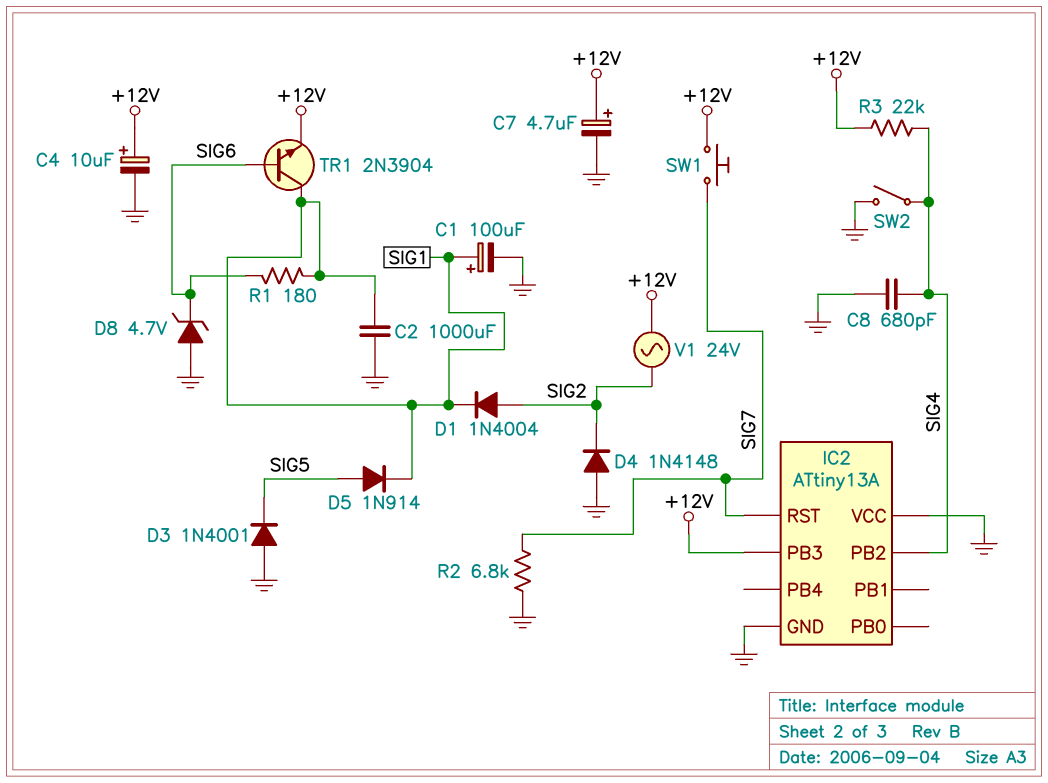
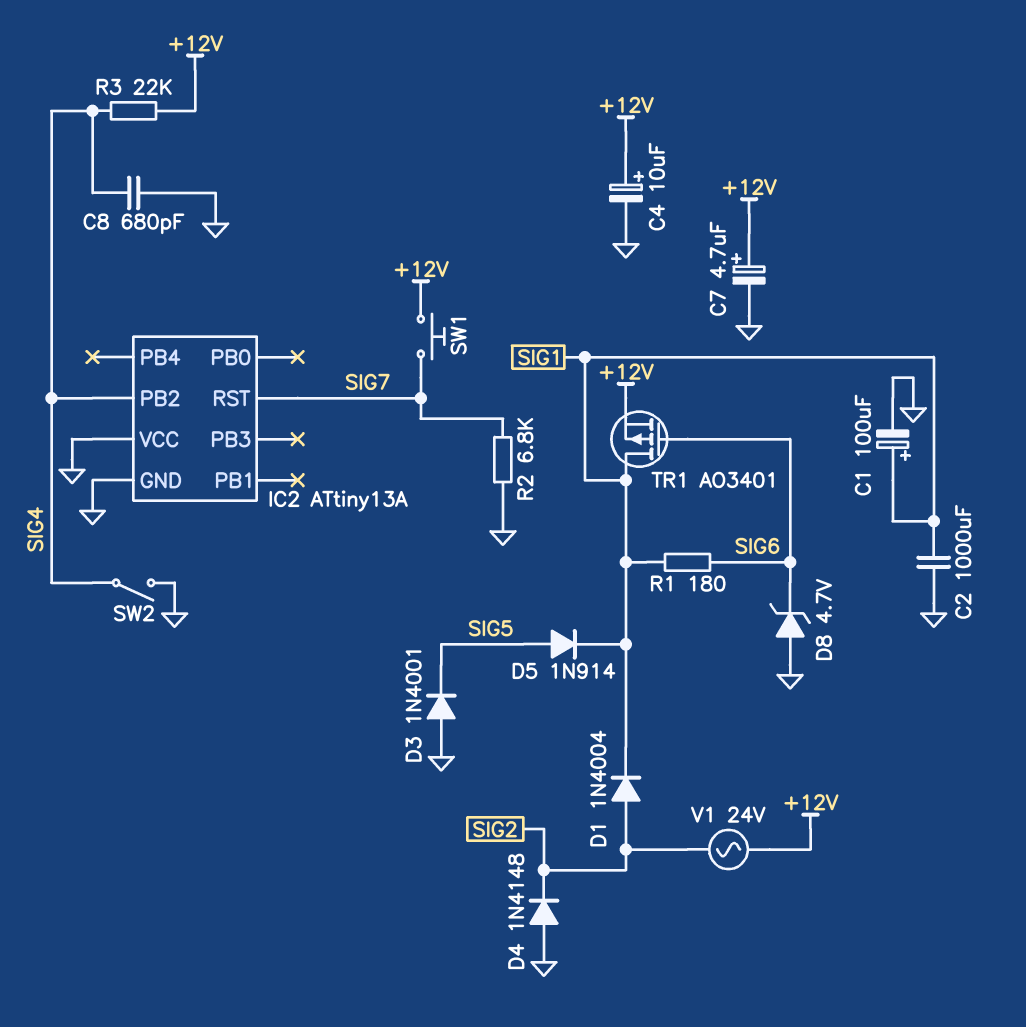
IC2 pin PB3: +12V -> none
TR1: NPN 2N3904 (B SIG6, C SIG1, E +12V) -> PMOS AO3401 (G SIG6, D SIG1, S +12V)

